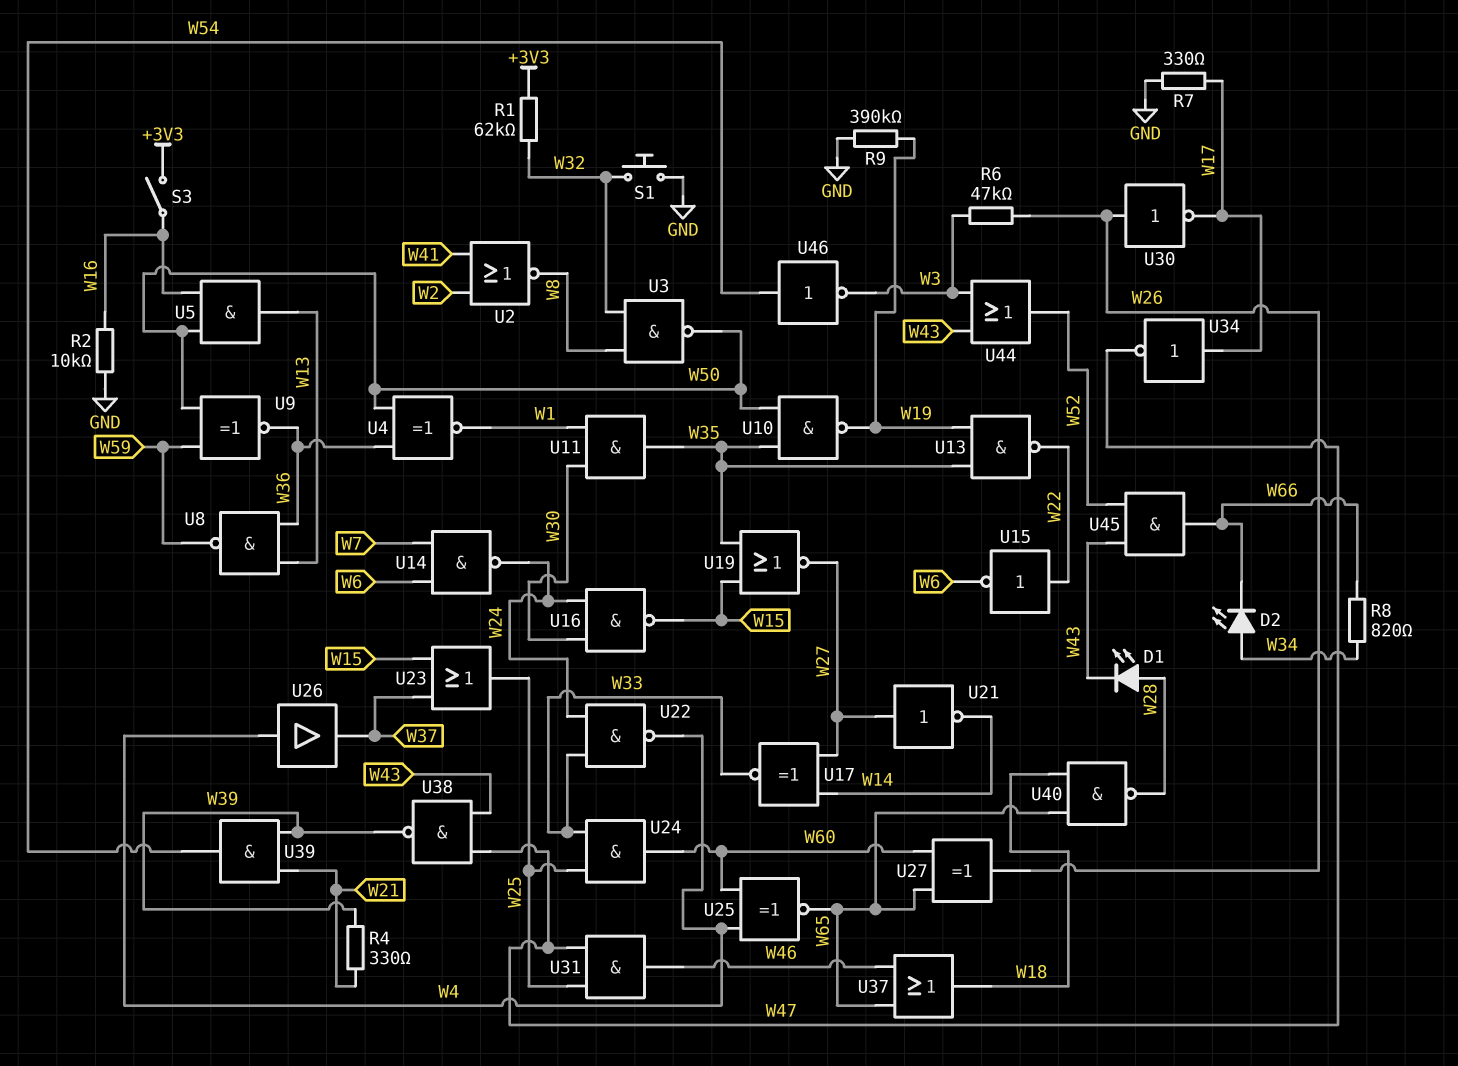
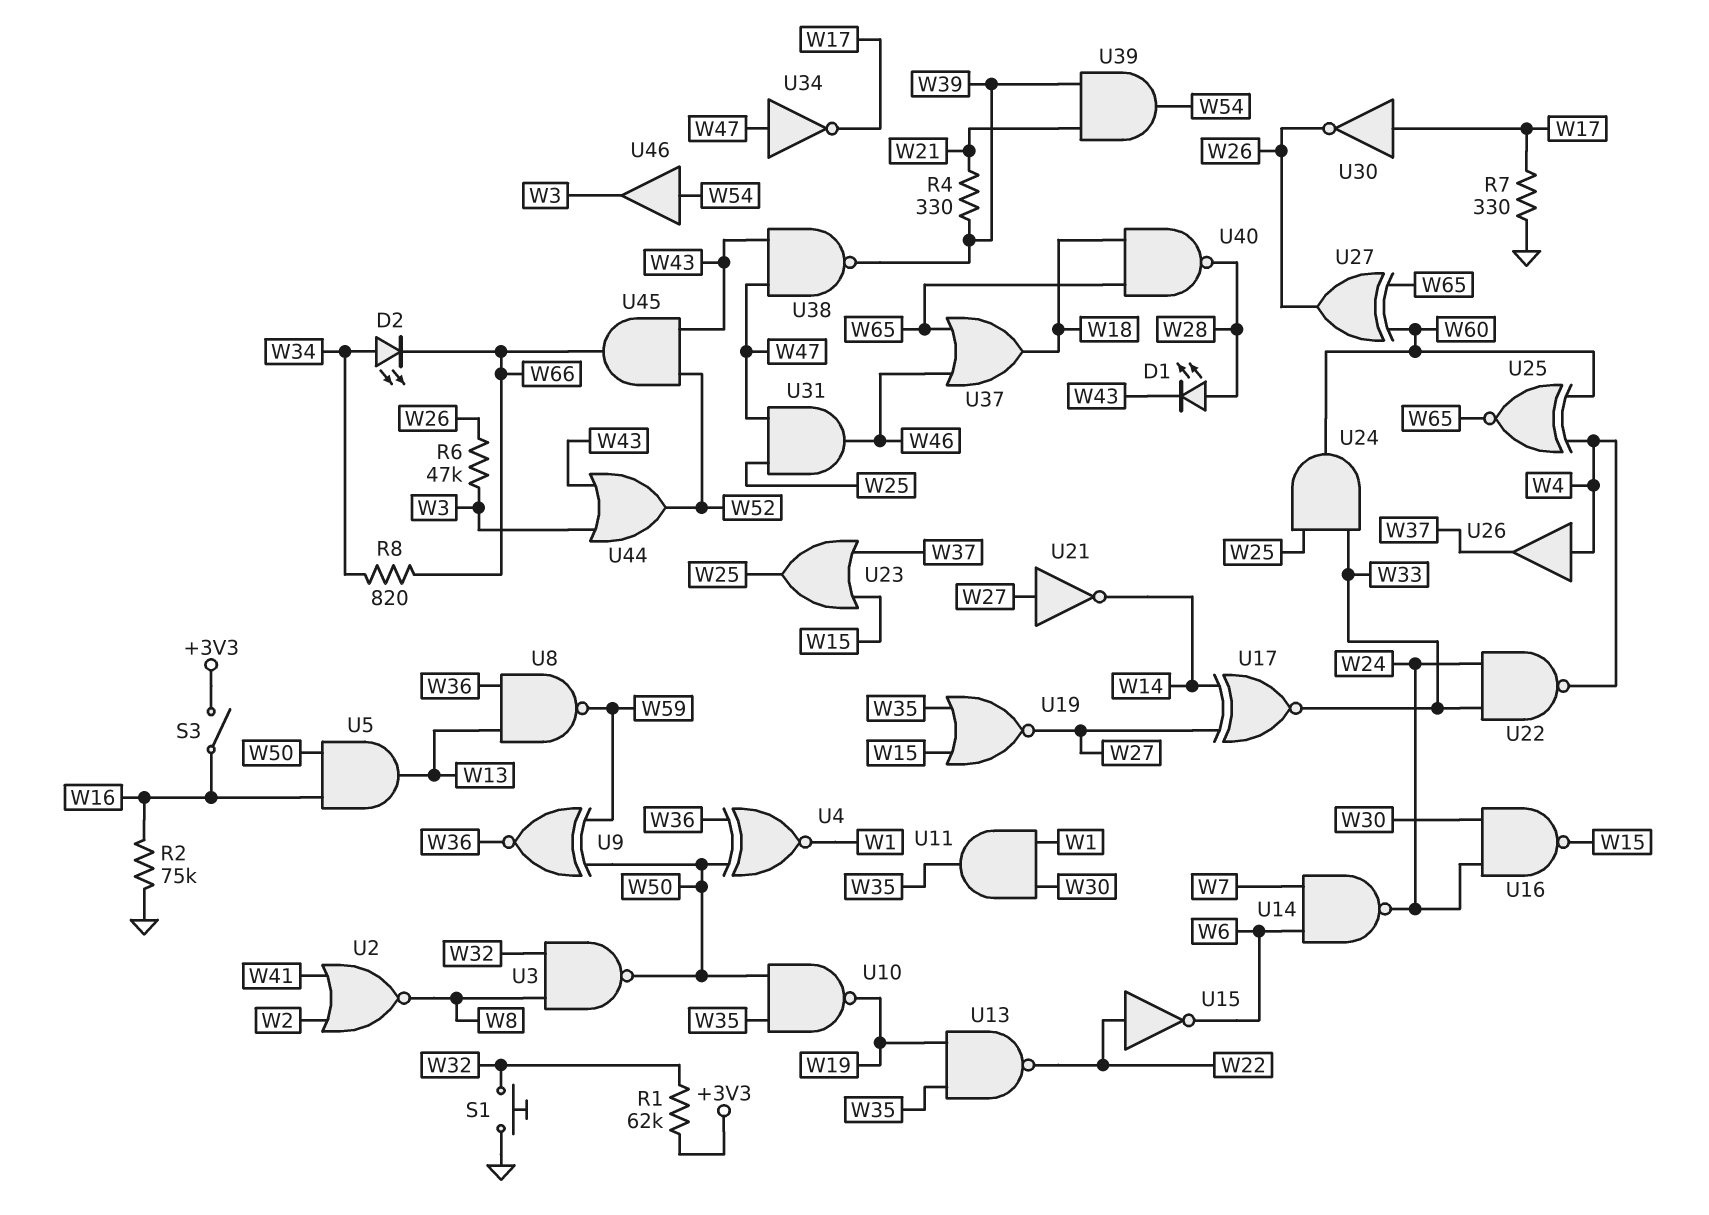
R2: 10k (GND, W16) -> 75k (GND, W16)
R9: 390k (GND, W19) -> none
U30: NOT (in W26, out W17) -> NOT (in W17, out W26)
U34: NOT (in W17, out W47) -> NOT (in W47, out W17)
U46: NOT (in W54, out W3) -> buffer (in W54, out W3)

